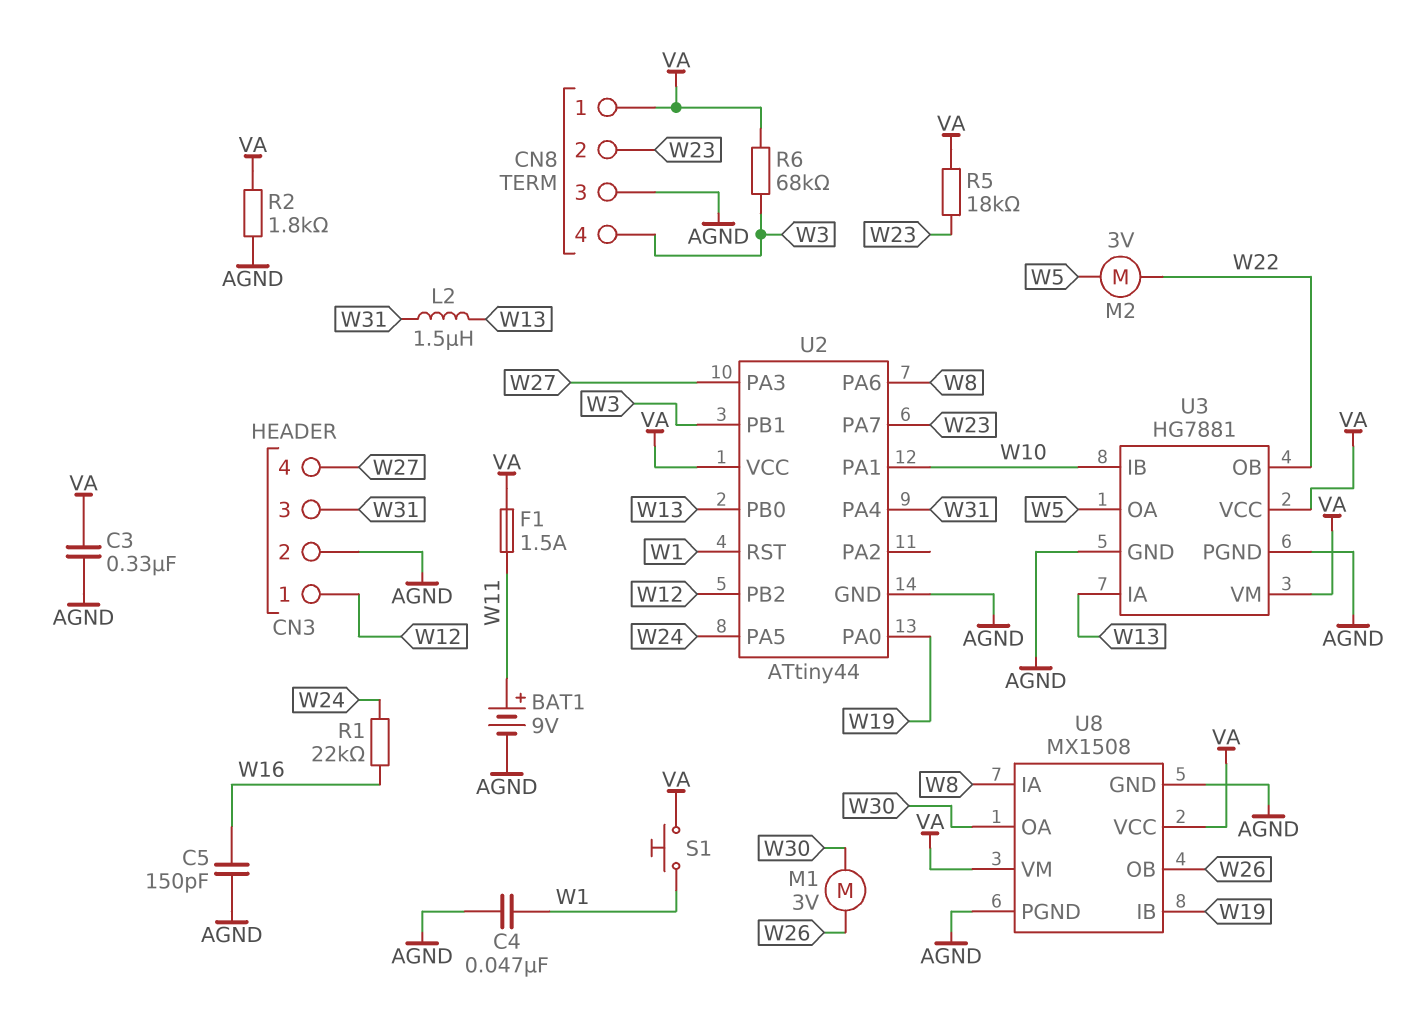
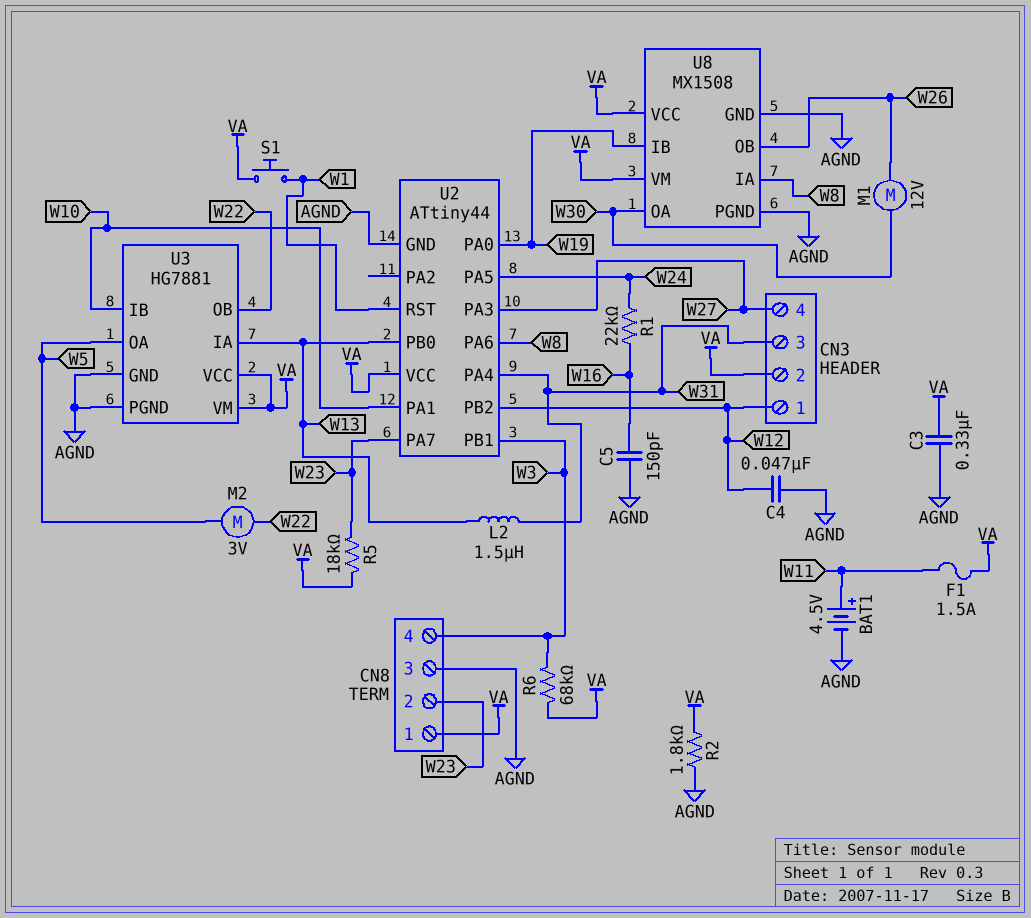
BAT1: 9V (plus W11, minus AGND) -> 4.5V (plus W11, minus AGND)
C4: 47nF (AGND, W1) -> 47nF (AGND, W12)
CN3 pin 2: AGND -> VA
M1: motor 3V (W26, W30) -> motor 12V (W26, W30)

